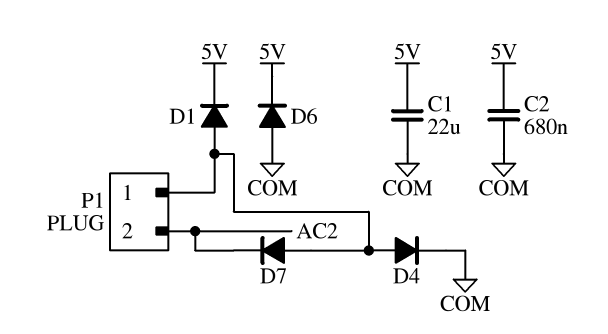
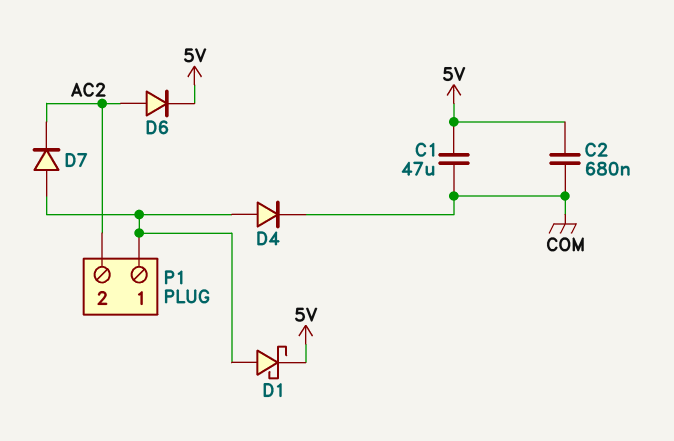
C1: 22uF (5V, COM) -> 47uF (5V, COM)
D1: diode (A P1/1, K 5V) -> schottky (A P1/1, K 5V)
D6: diode (A COM, K 5V) -> diode (A AC2, K 5V)

